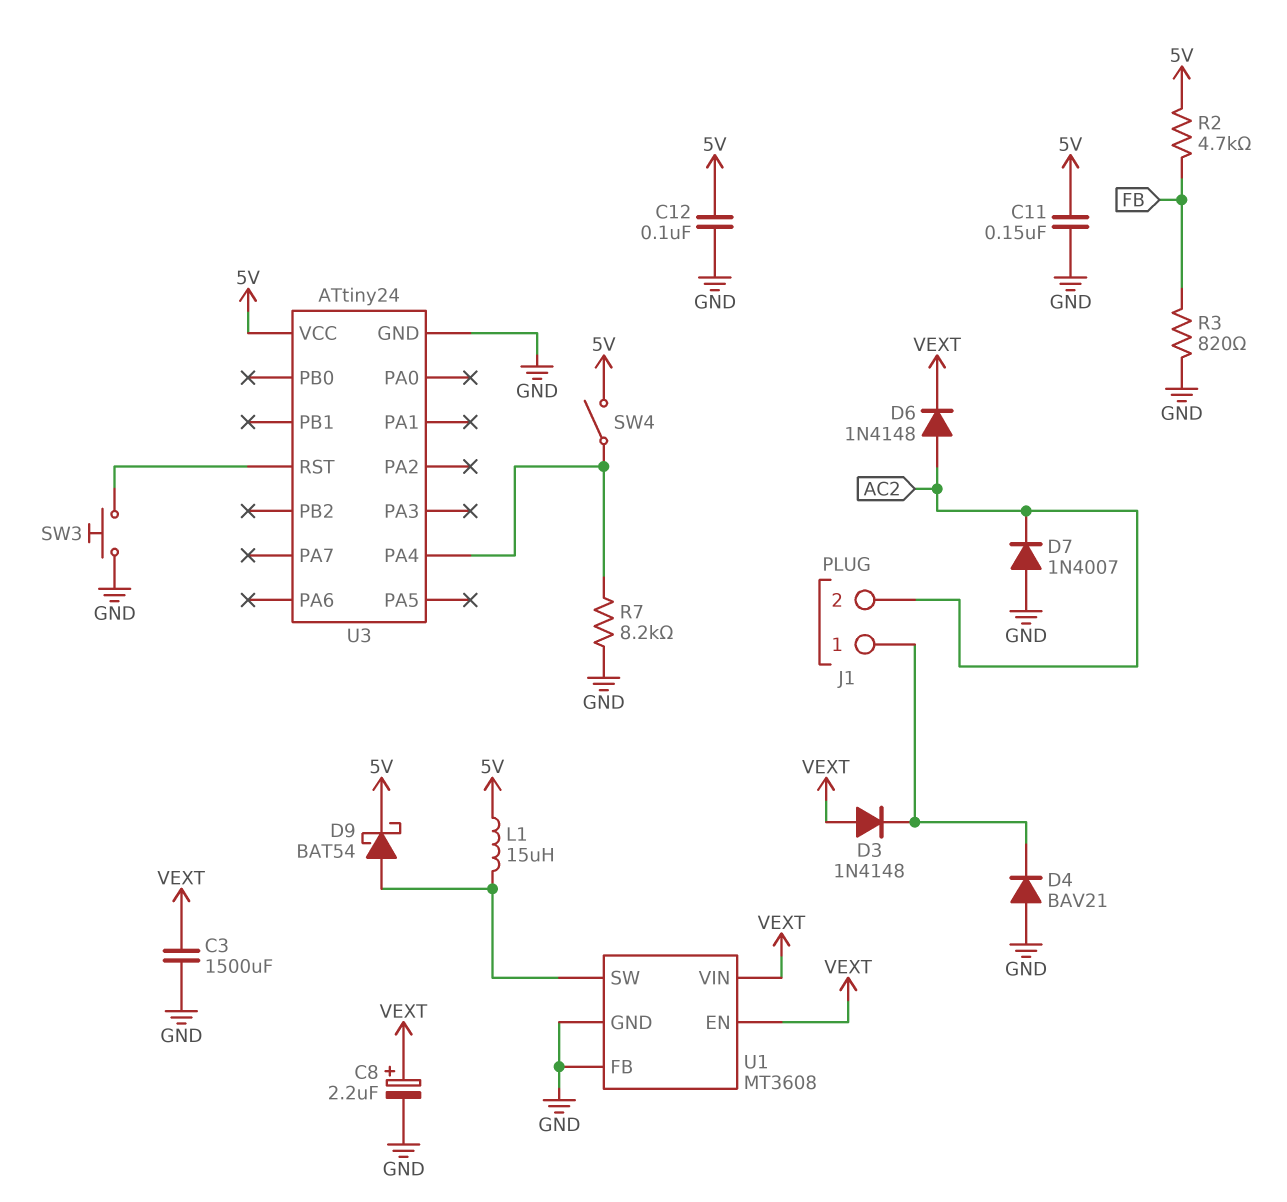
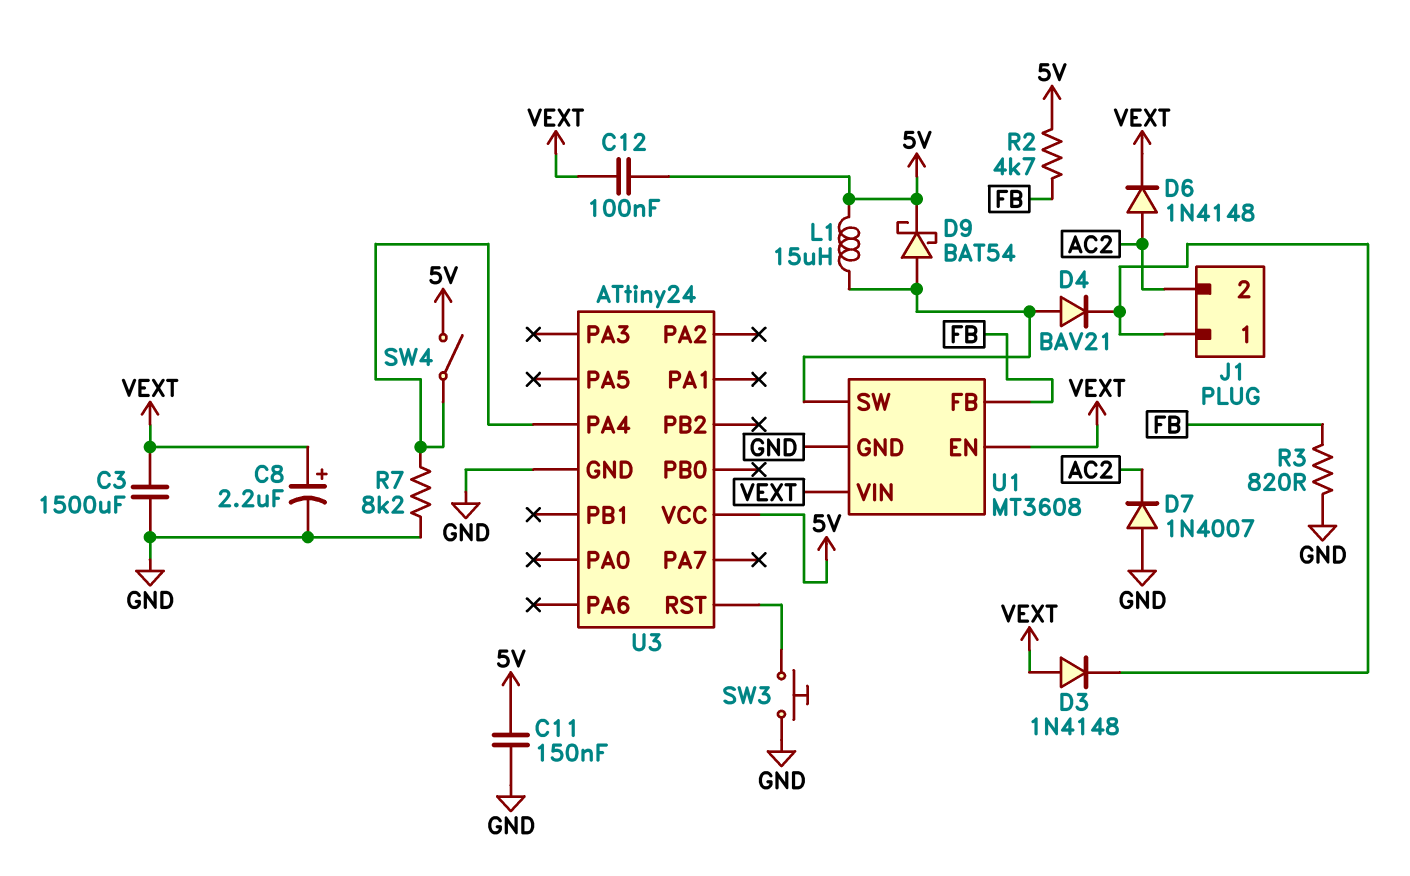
C12: 100nF (5V, GND) -> 100nF (5V, VEXT)
D4: diode BAV21 (A GND, K J1/1) -> diode BAV21 (A U1/SW, K J1/1)
U1 pin FB: GND -> FB

